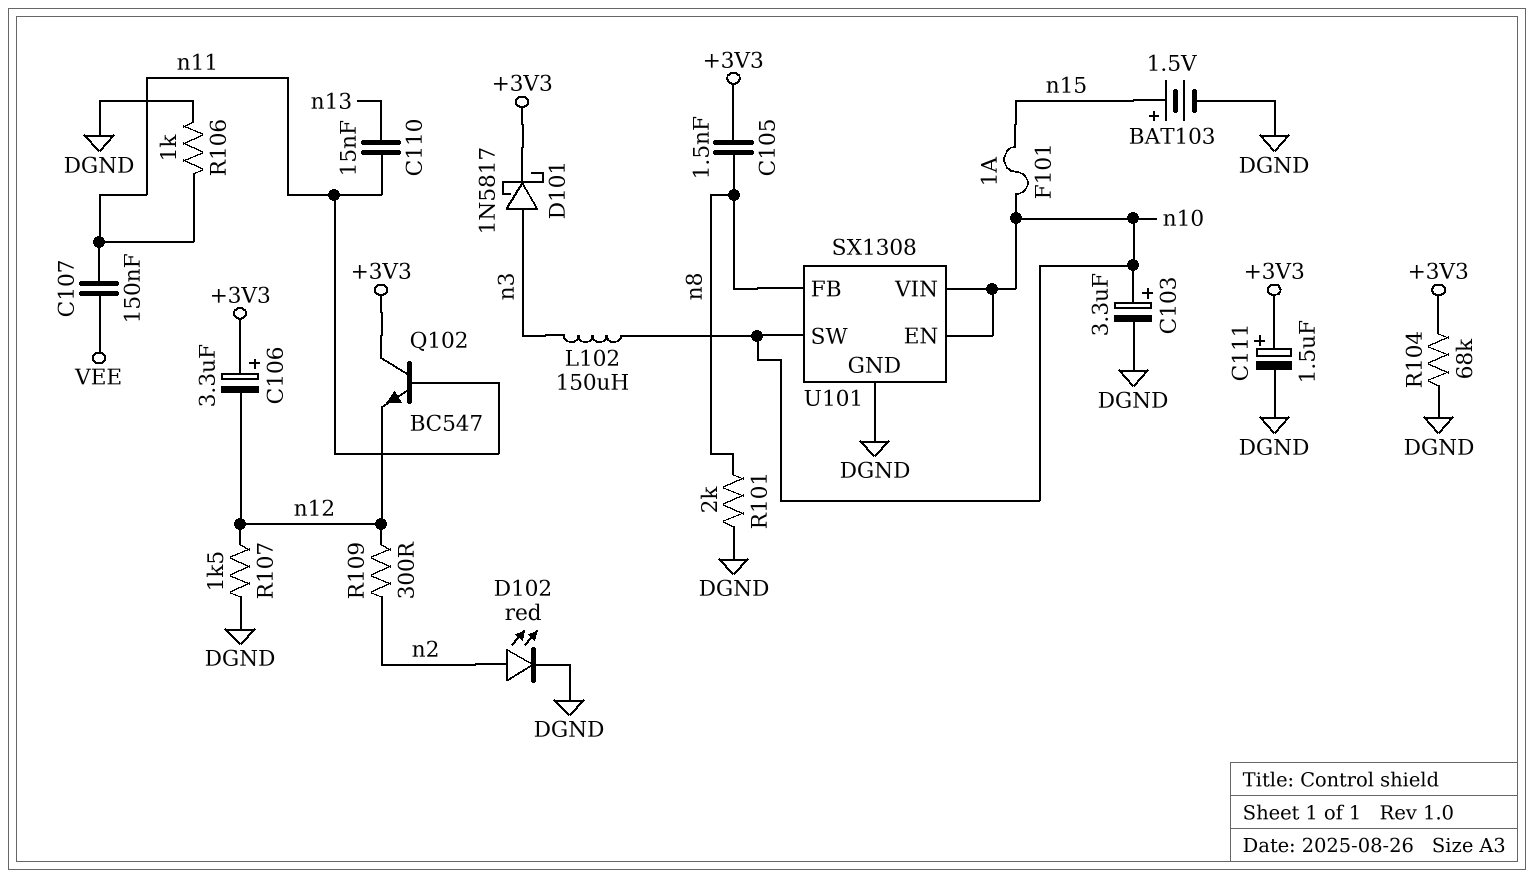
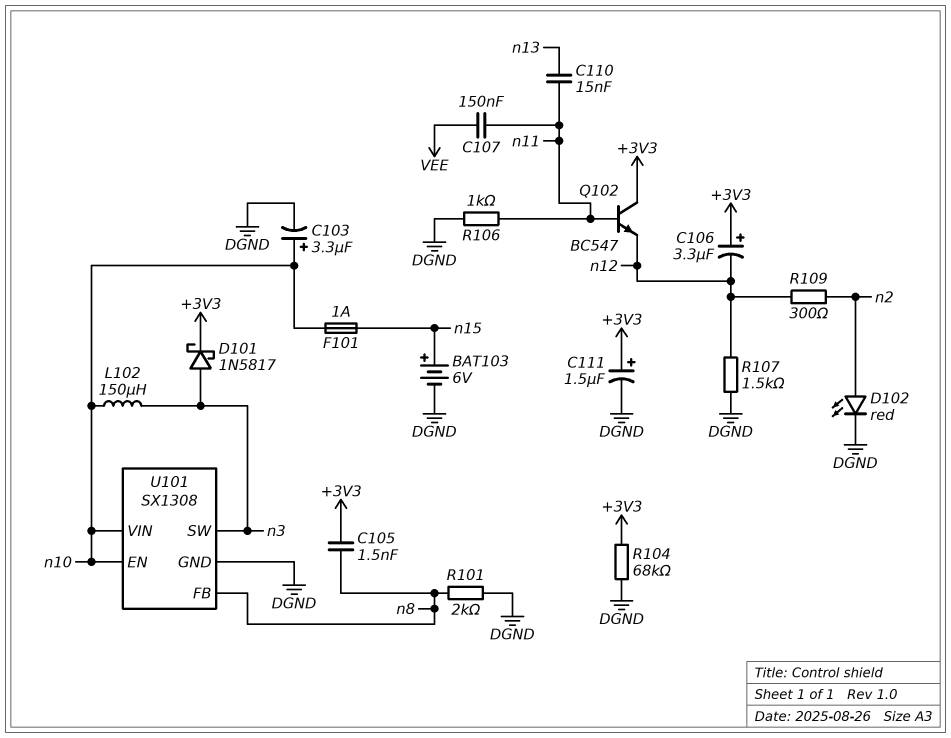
BAT103: 1.5V (plus n15, minus DGND) -> 6V (plus n15, minus DGND)
U101 pin SW: n10 -> n3

